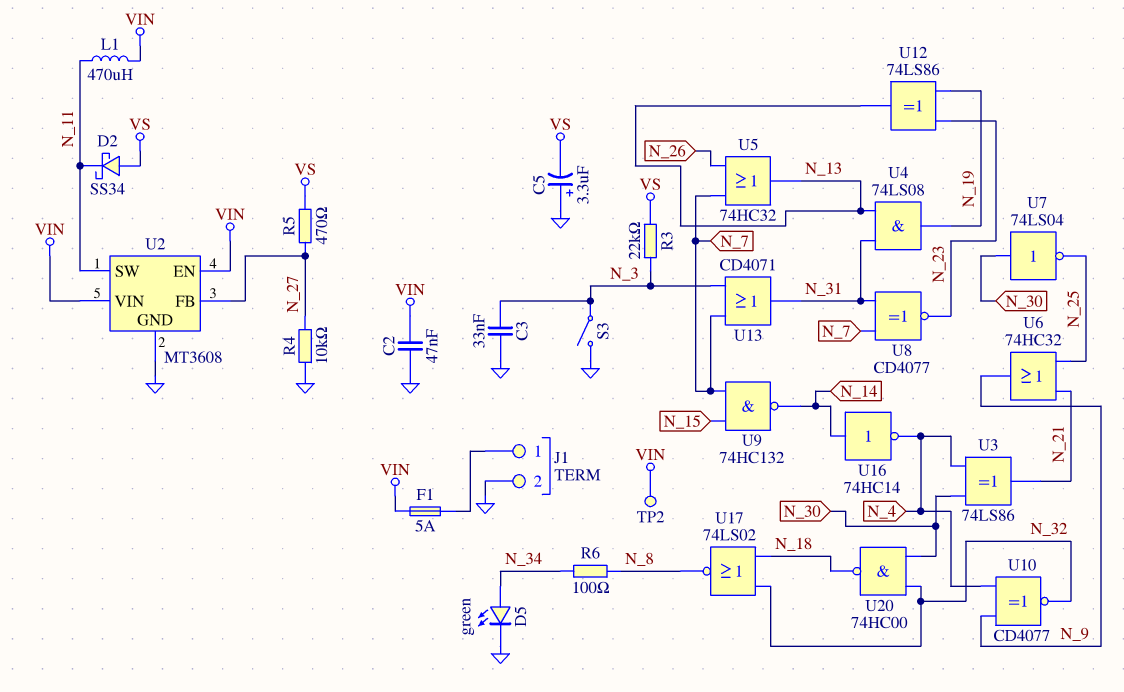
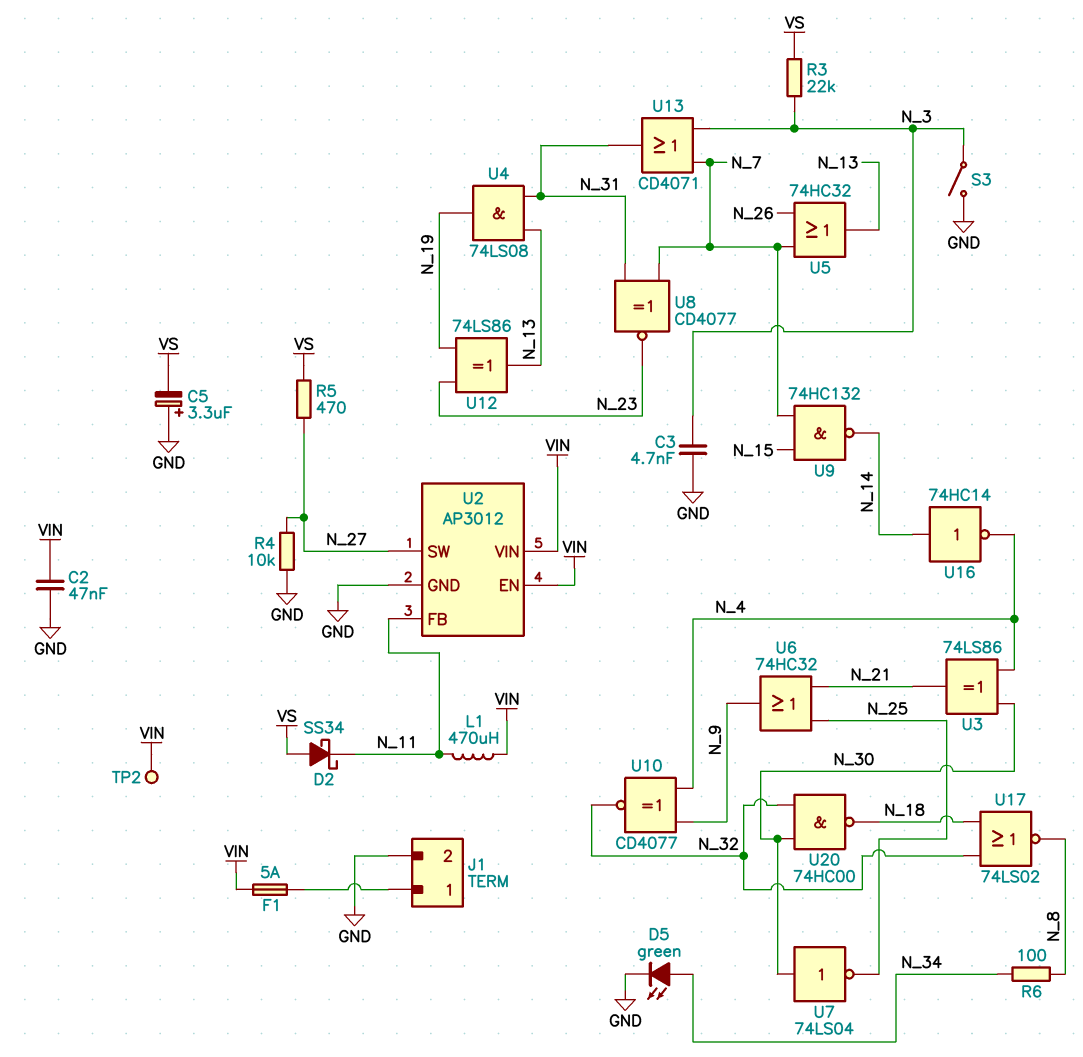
C3: 33nF (GND, N_3) -> 4.7nF (GND, N_3)
U2: MT3608 -> AP3012
U2 pin FB: N_27 -> N_11
U2 pin SW: N_11 -> N_27

